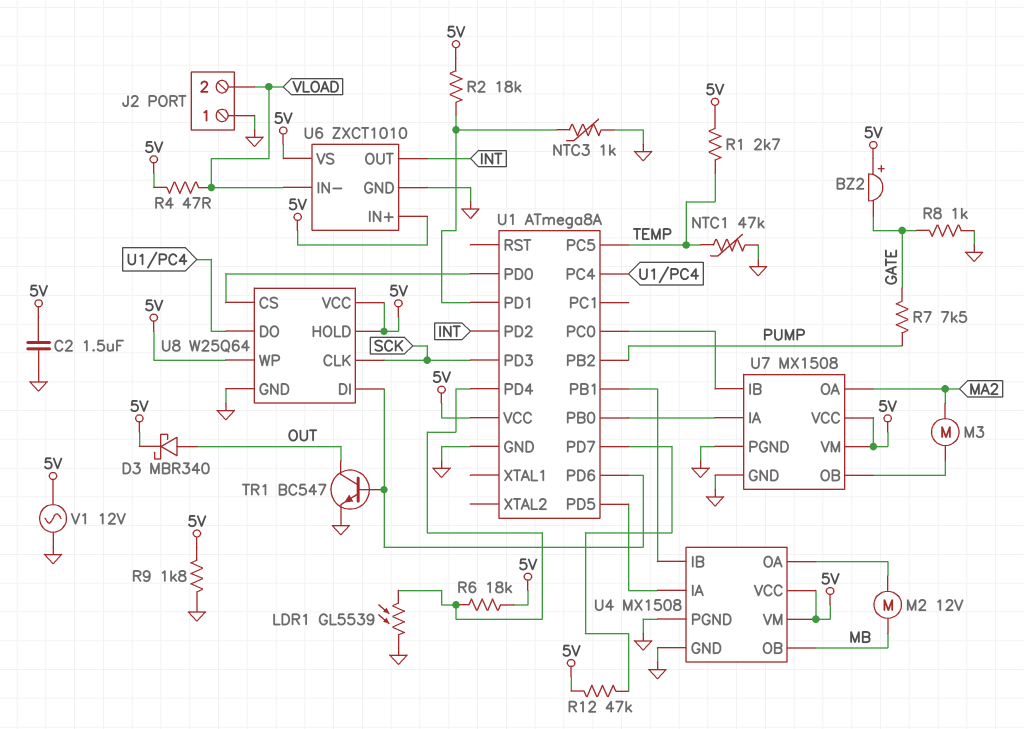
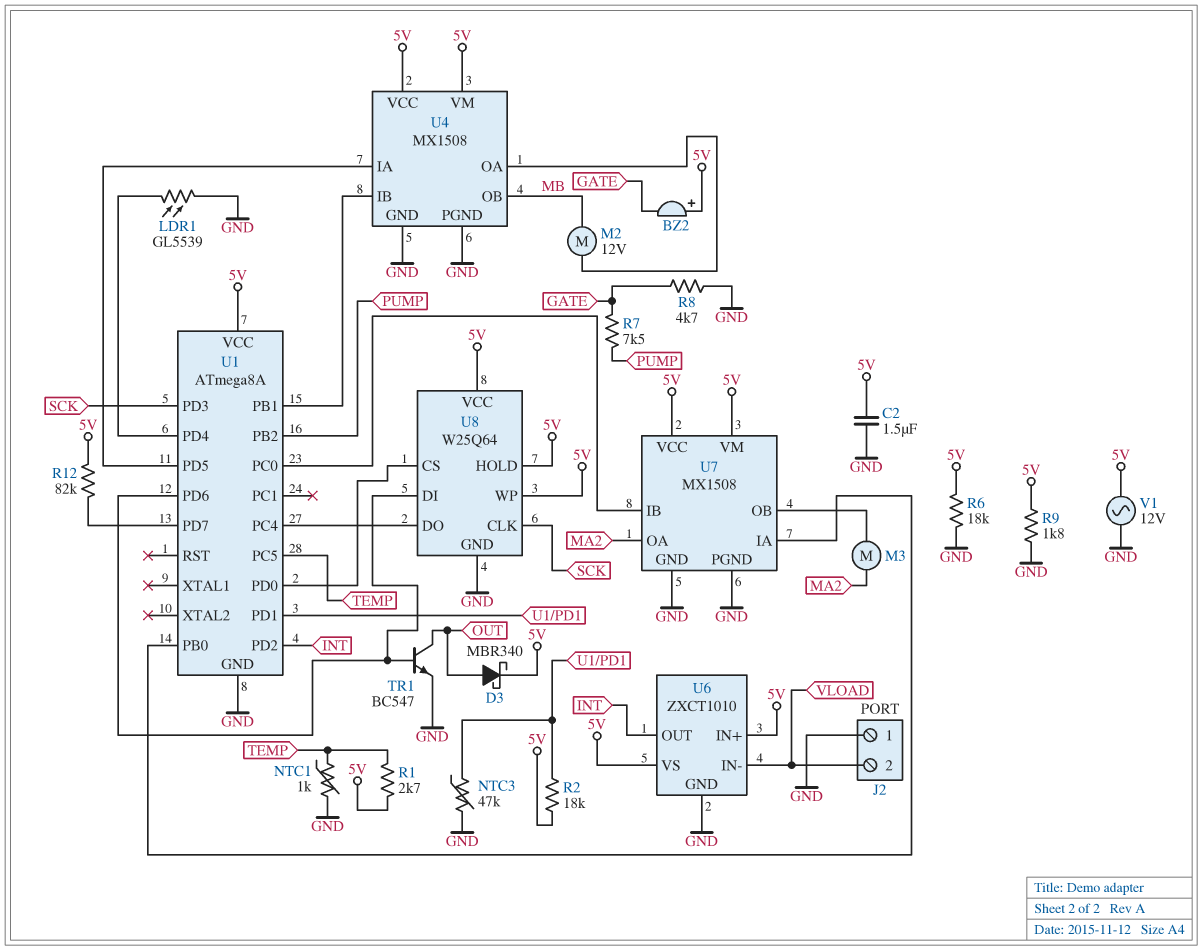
NTC1: 47k (GND, TEMP) -> 1k (GND, TEMP)
NTC3: 1k (GND, U1/PD1) -> 47k (GND, U1/PD1)
R4: 47 (5V, VLOAD) -> none
R6: 18k (5V, U1/PD4) -> 18k (5V, GND)
R8: 1k (GATE, GND) -> 4.7k (GATE, GND)
R12: 47k (5V, U1/PD7) -> 82k (5V, U1/PD7)

